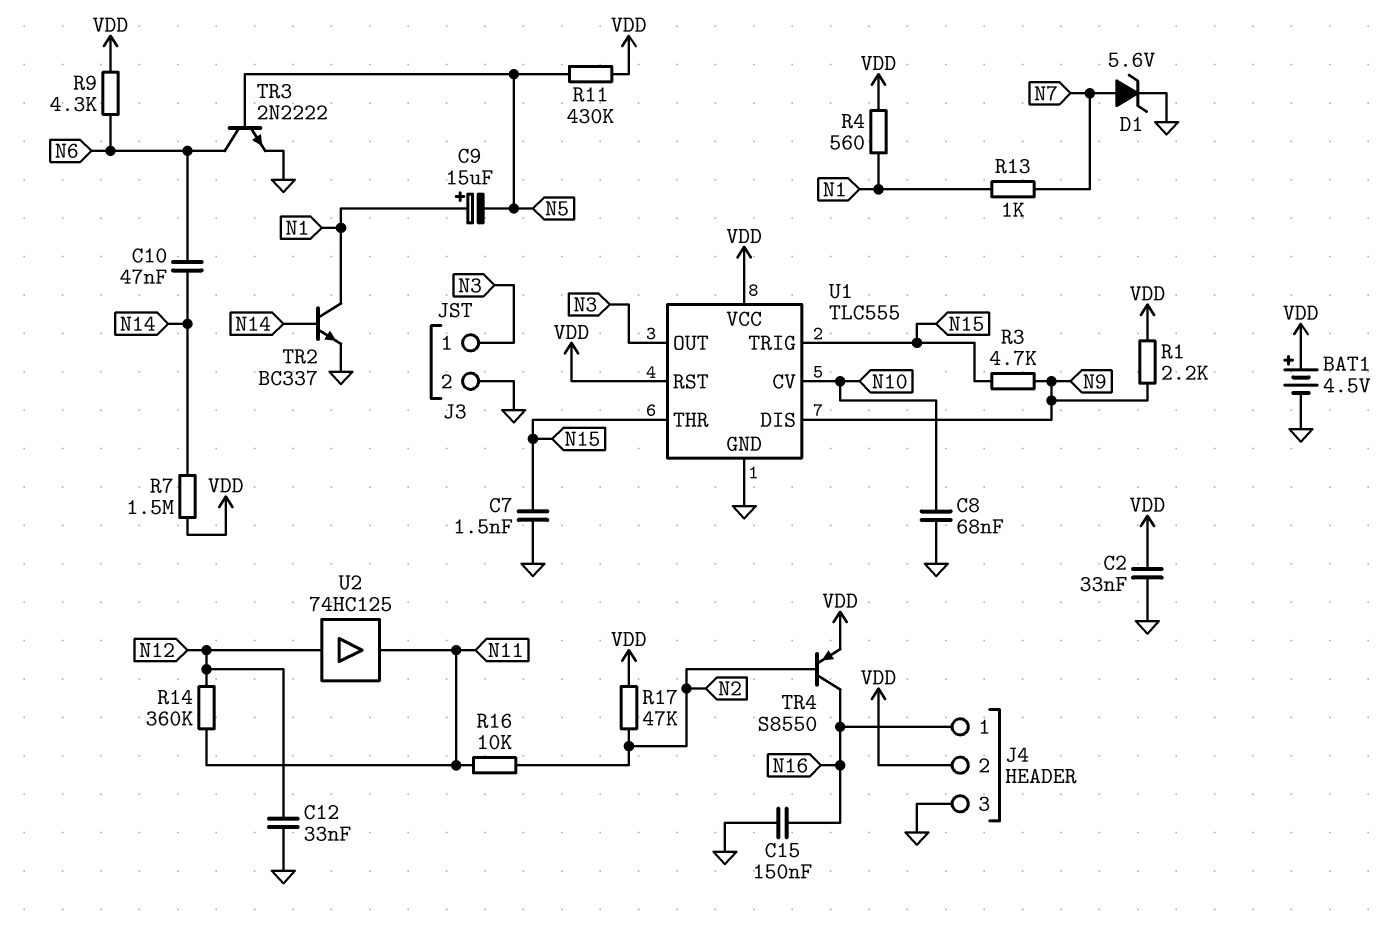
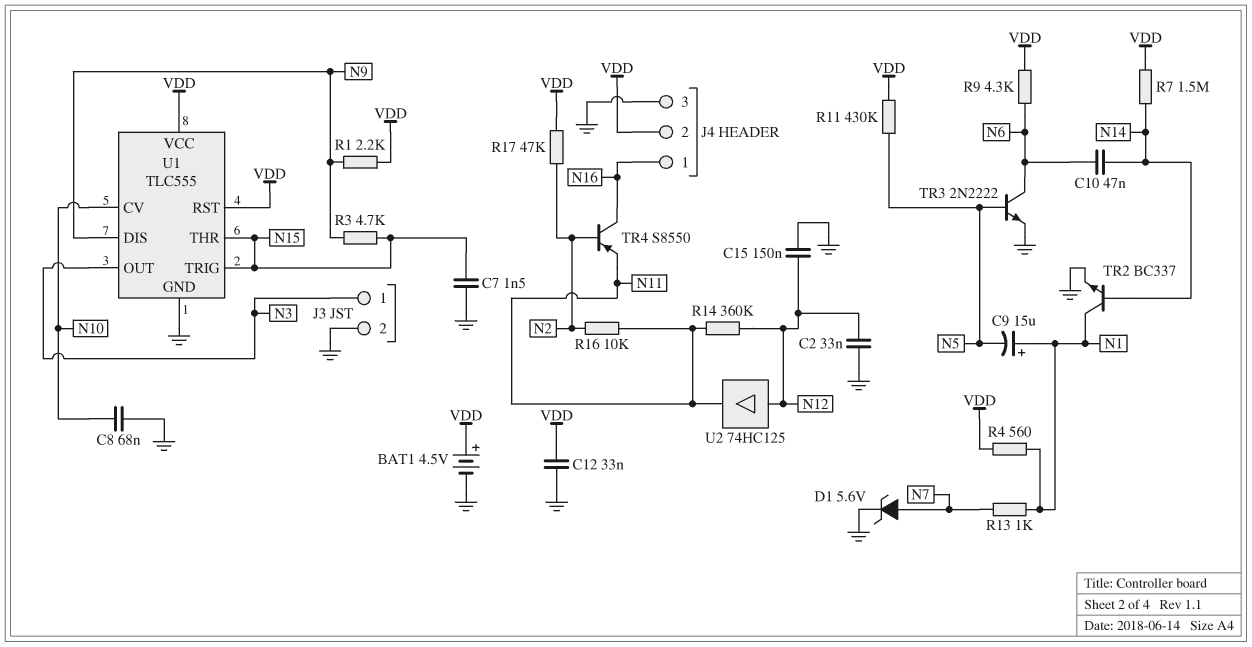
C2: 33nF (GND, VDD) -> 33nF (GND, N12)
C12: 33nF (GND, N12) -> 33nF (GND, VDD)
C15: 150nF (GND, N16) -> 150nF (GND, N12)
TR4: PNP S8550 (B N2, C N16, E VDD) -> PNP S8550 (B N2, C N16, E N11)

